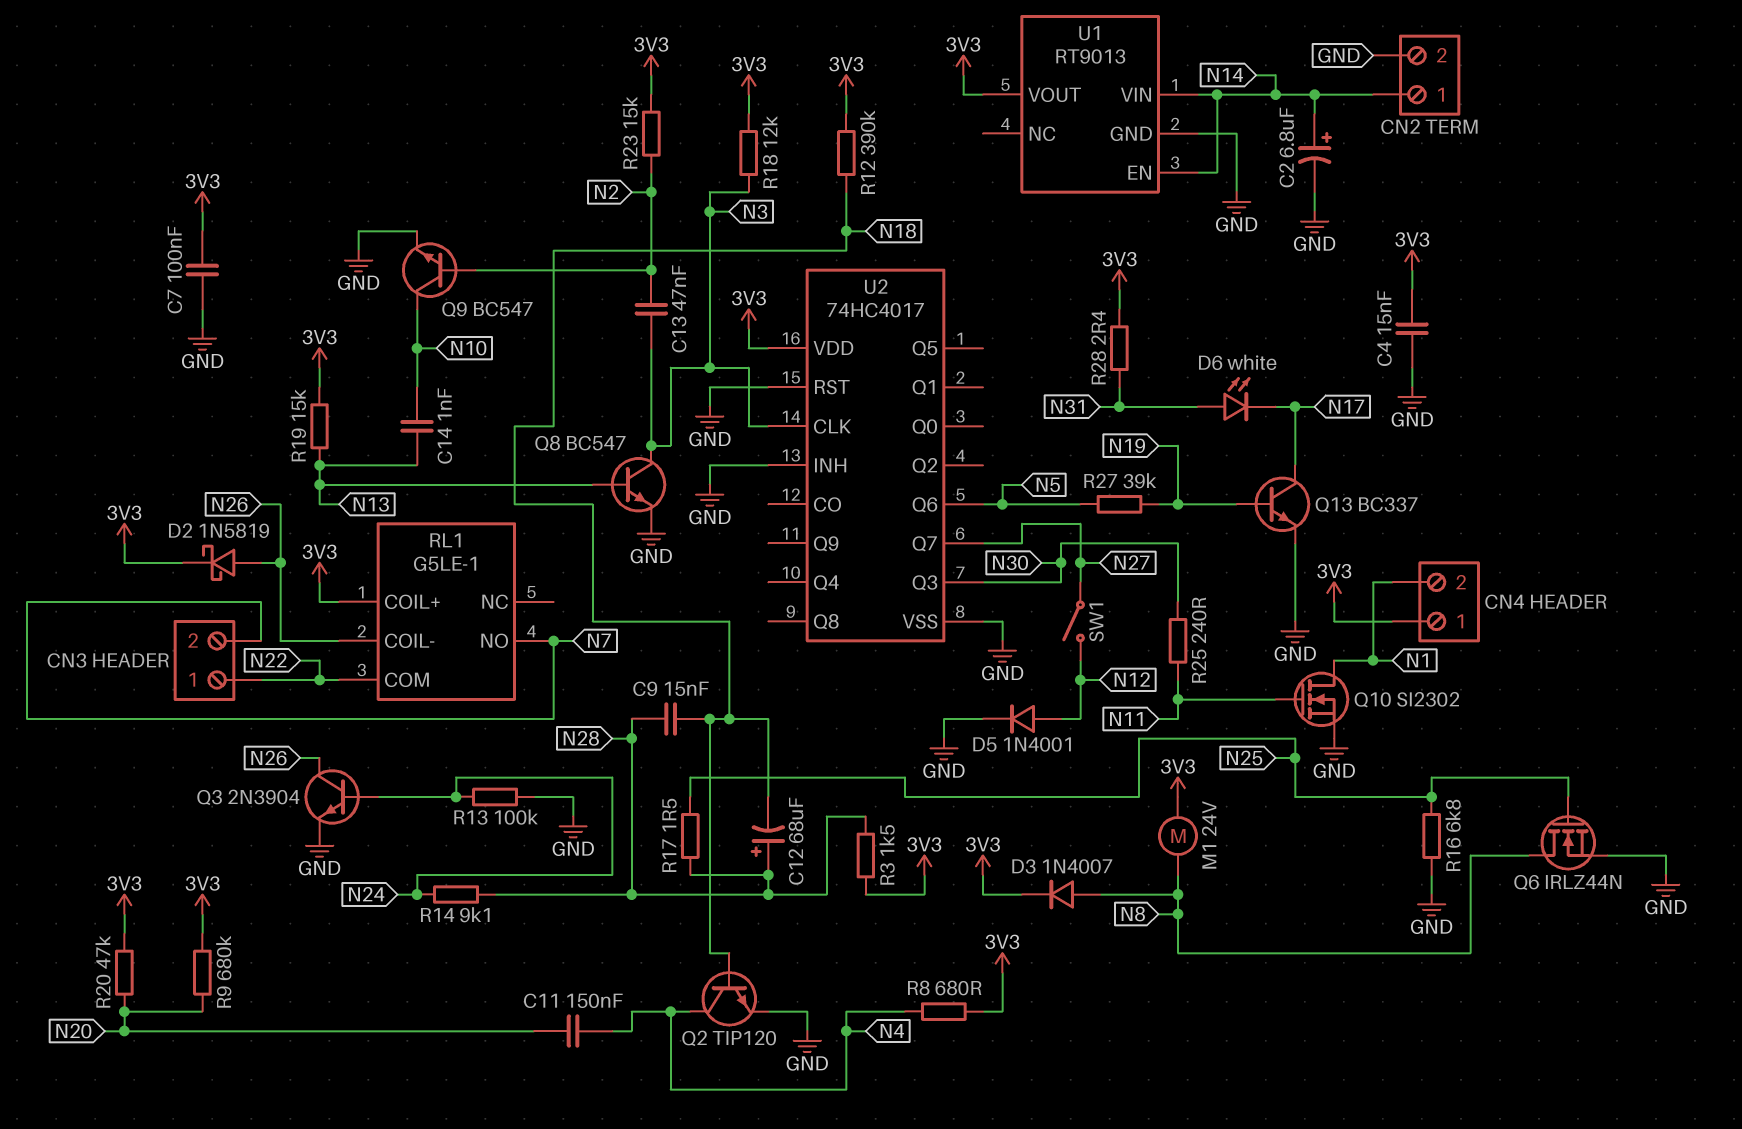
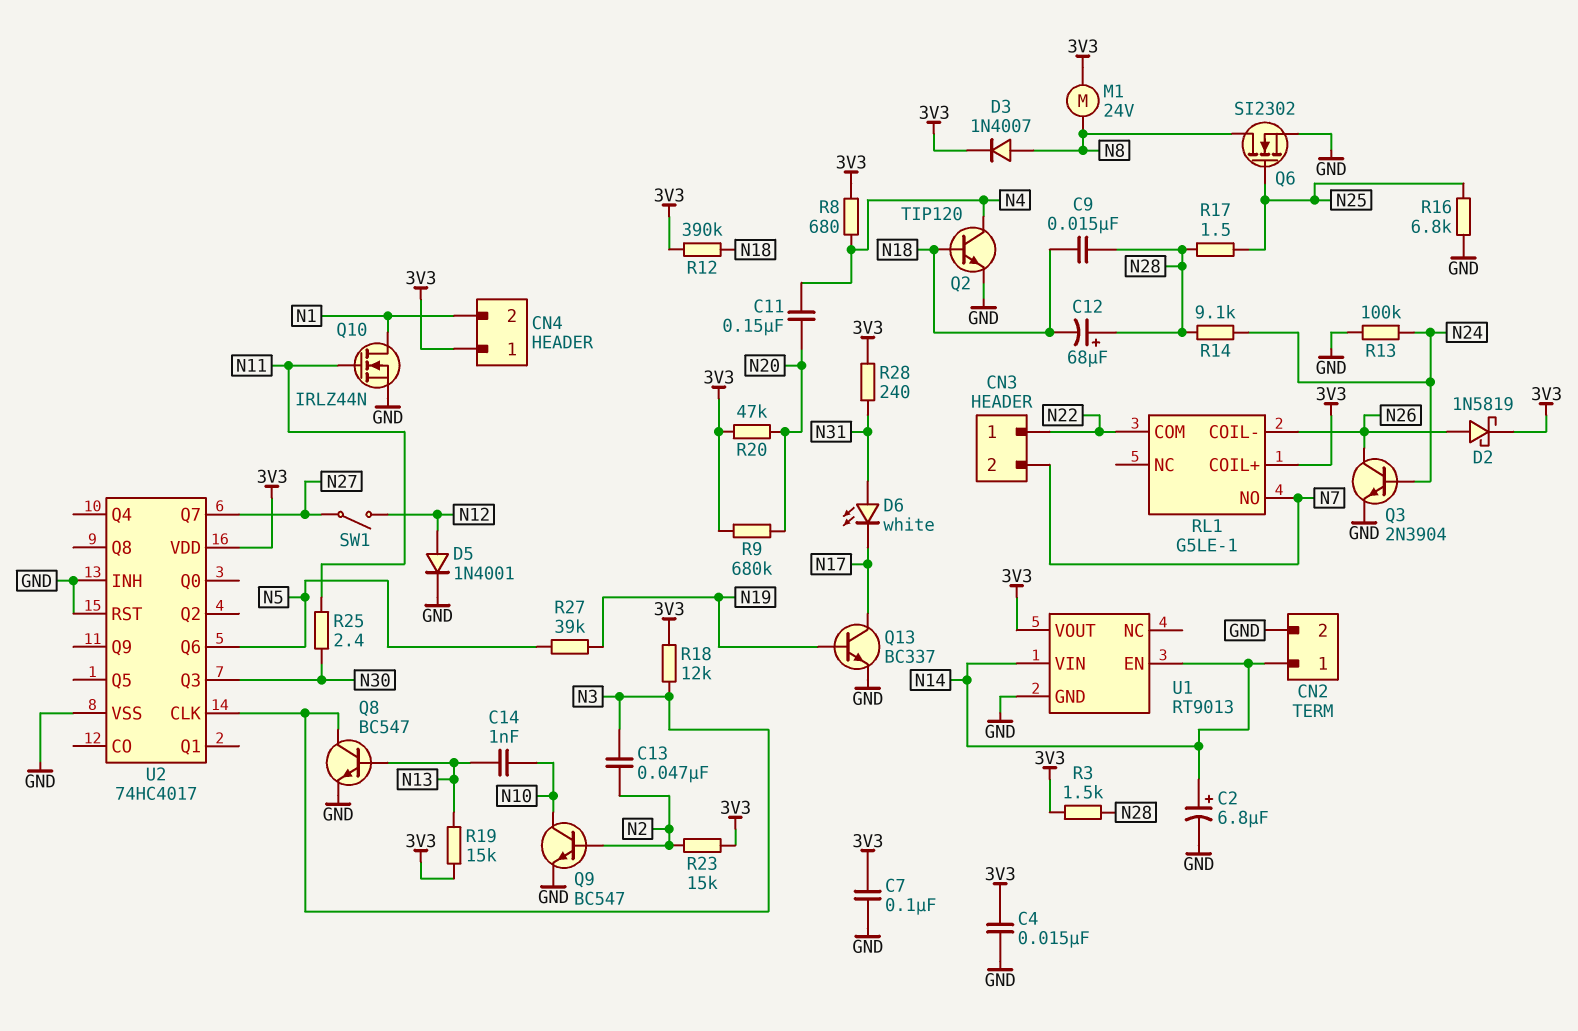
Q6: NMOS IRLZ44N (G N25, D N8, S GND) -> NMOS SI2302 (G N25, D N8, S GND)
Q10: NMOS SI2302 (G N11, D N1, S GND) -> NMOS IRLZ44N (G N11, D N1, S GND)
R25: 240 (N11, N30) -> 2.4 (N11, N30)
R28: 2.4 (3V3, N31) -> 240 (3V3, N31)

